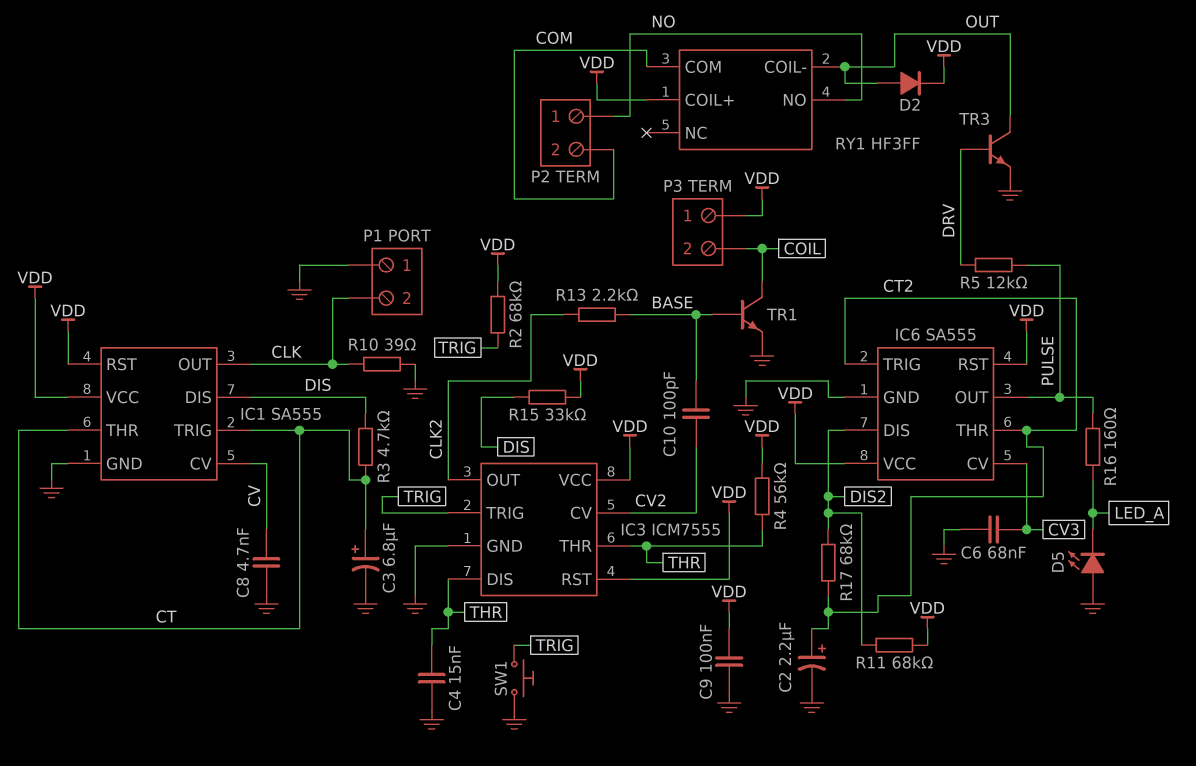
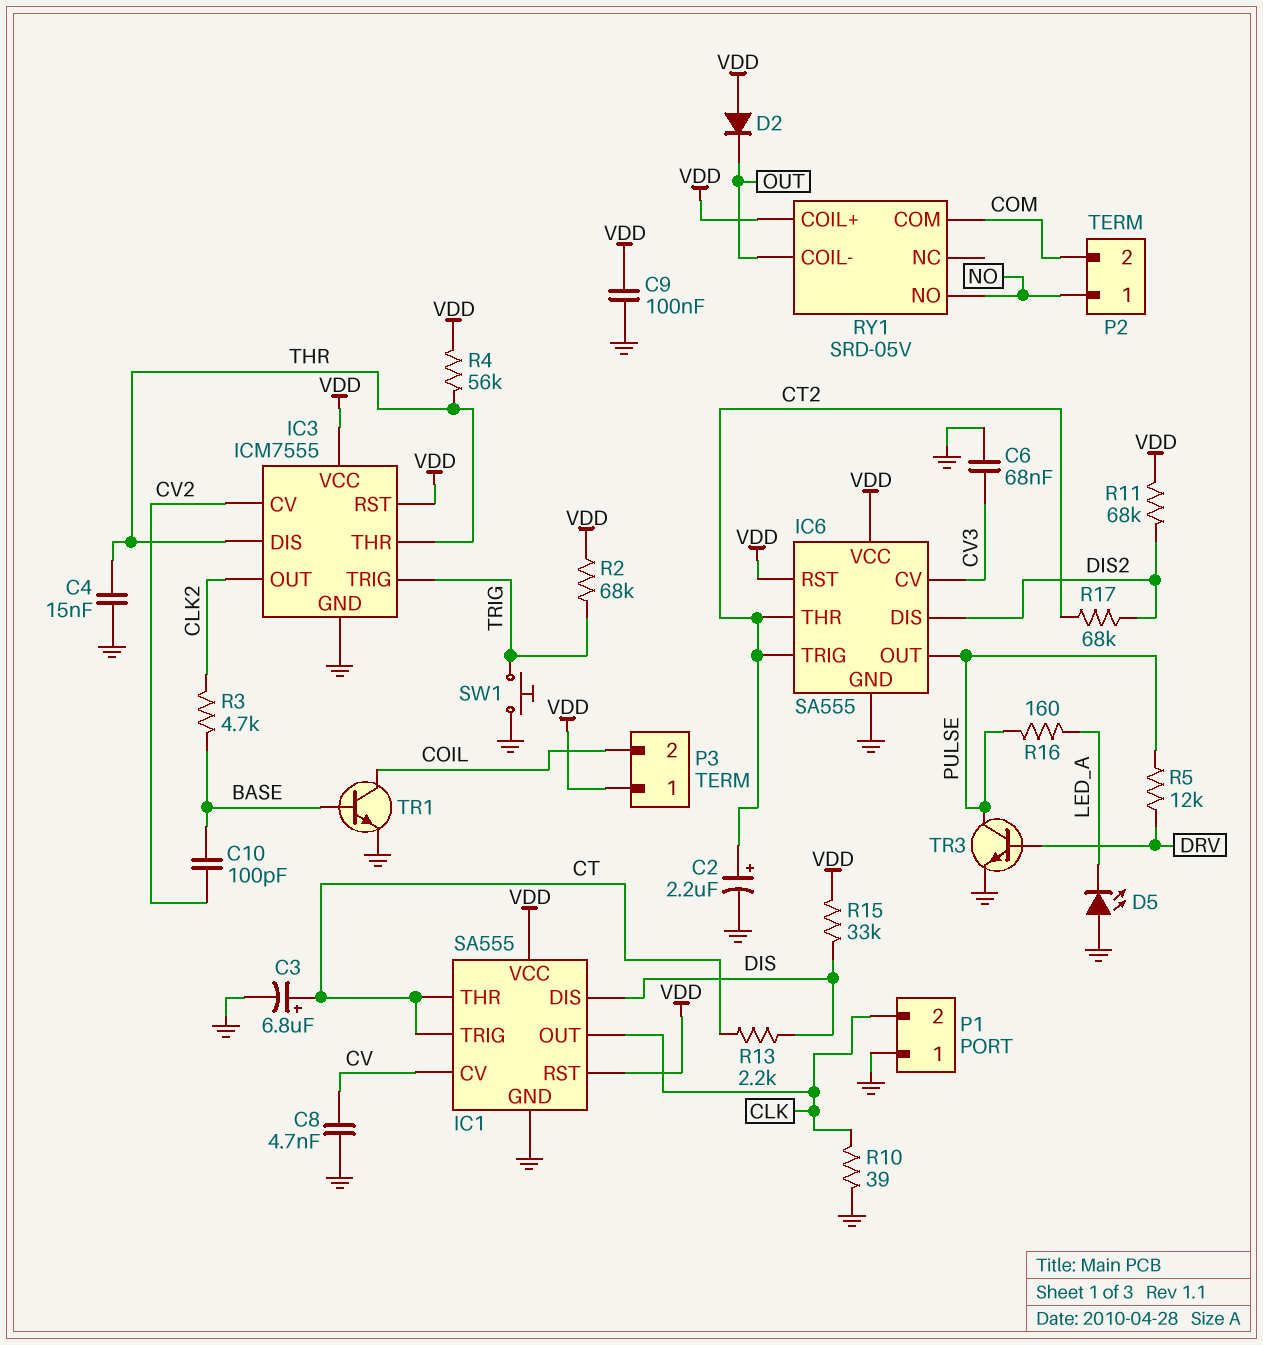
D2: diode (A OUT, K VDD) -> diode (A VDD, K OUT)
R3: 4.7k (CT, DIS) -> 4.7k (BASE, CLK2)
R13: 2.2k (BASE, CLK2) -> 2.2k (CT, DIS)
RY1: HF3FF -> SRD-05V
TR3: NPN (B DRV, C OUT, E GND) -> NPN (B DRV, C PULSE, E GND)

